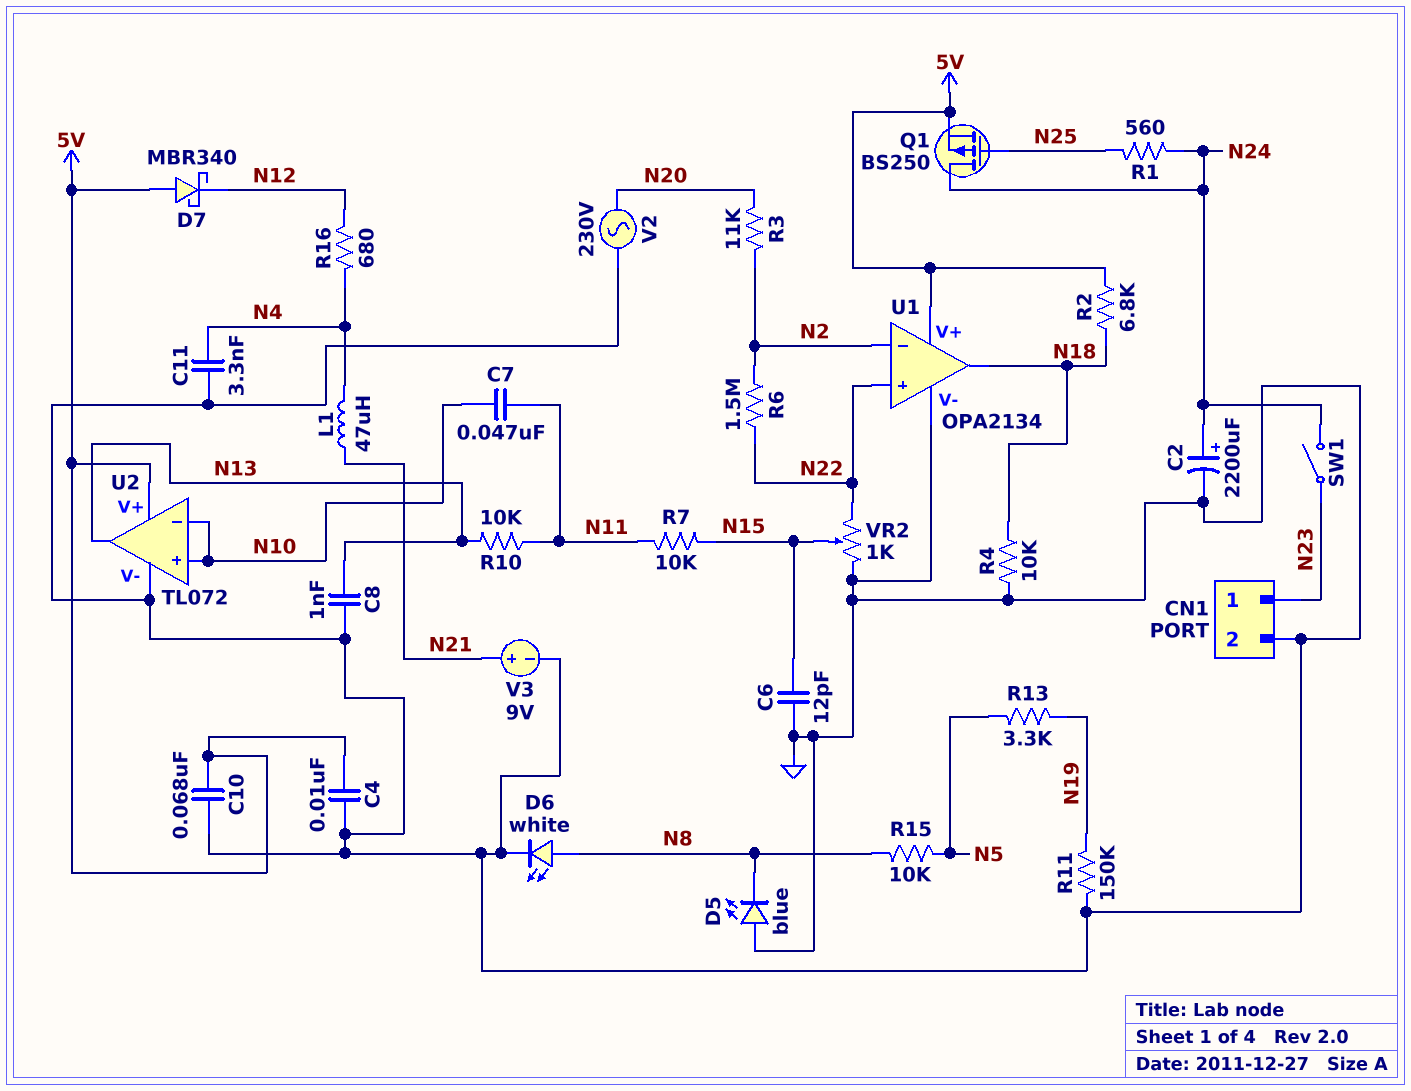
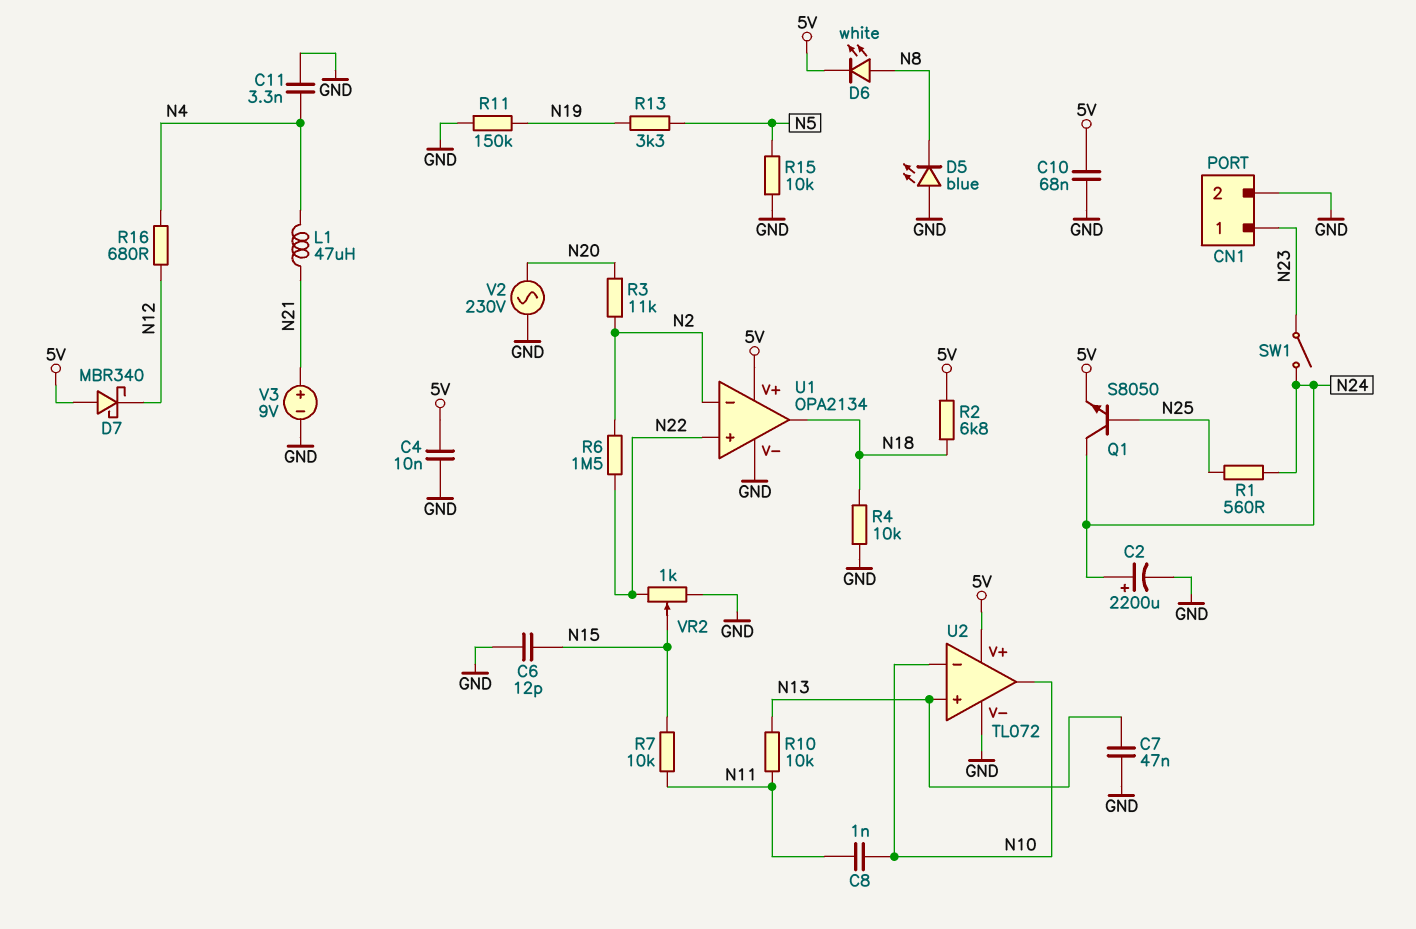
C7: 47nF (N10, N11) -> 47nF (GND, N13)
C8: 1nF (GND, N13) -> 1nF (N10, N11)
D6: LED white (A N8, K GND) -> LED white (A N8, K 5V)
Q1: PMOS BS250 (G N25, D N24, S 5V) -> NPN S8050 (B N25, C N24, E 5V)
R15: 10k (N5, N8) -> 10k (GND, N5)
U2 pin in+: N10 -> N13
U2 pin out: N13 -> N10

